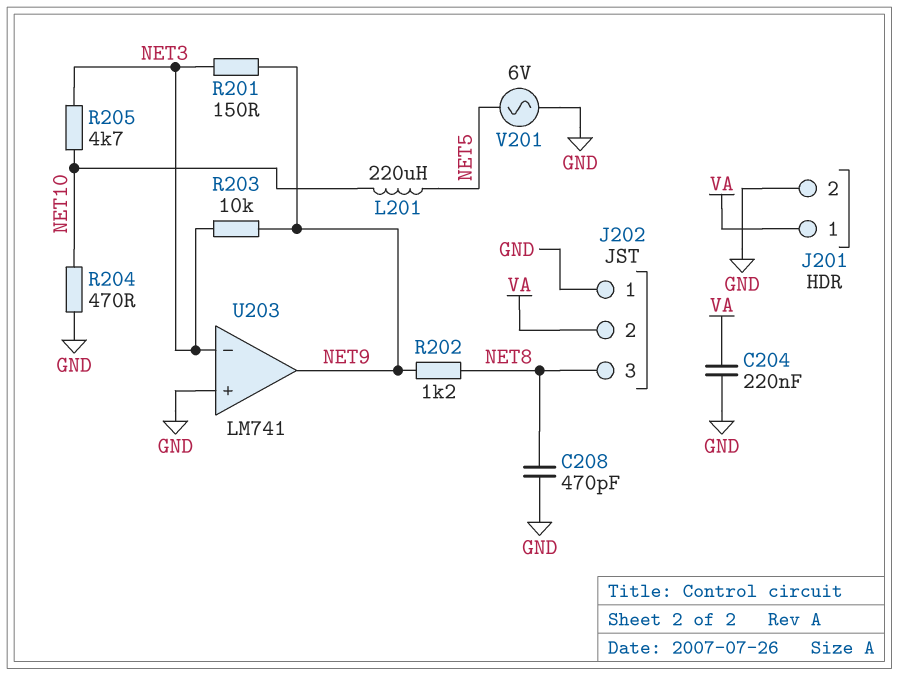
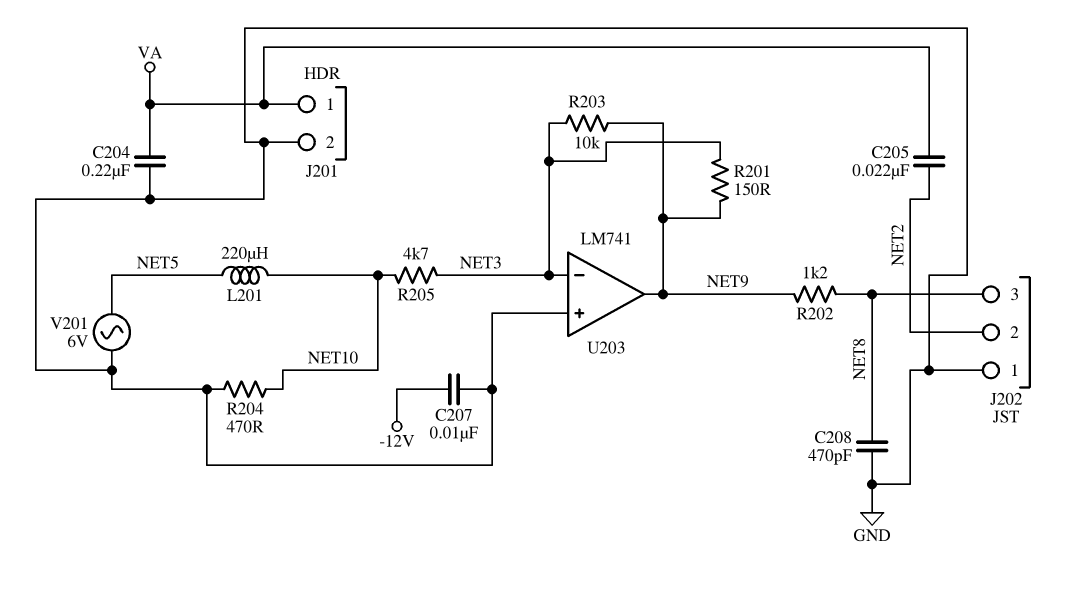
C205: none -> 22nF (NET2, VA)
C207: none -> 10nF (-12V, GND)
J202 pin 2: VA -> NET2

